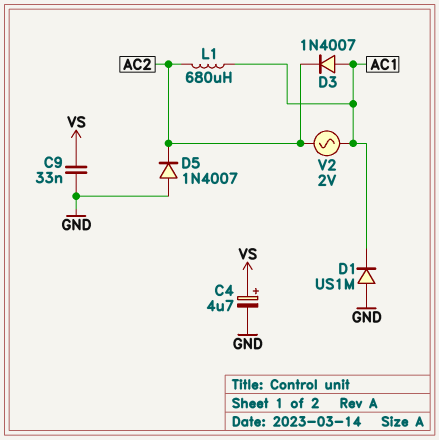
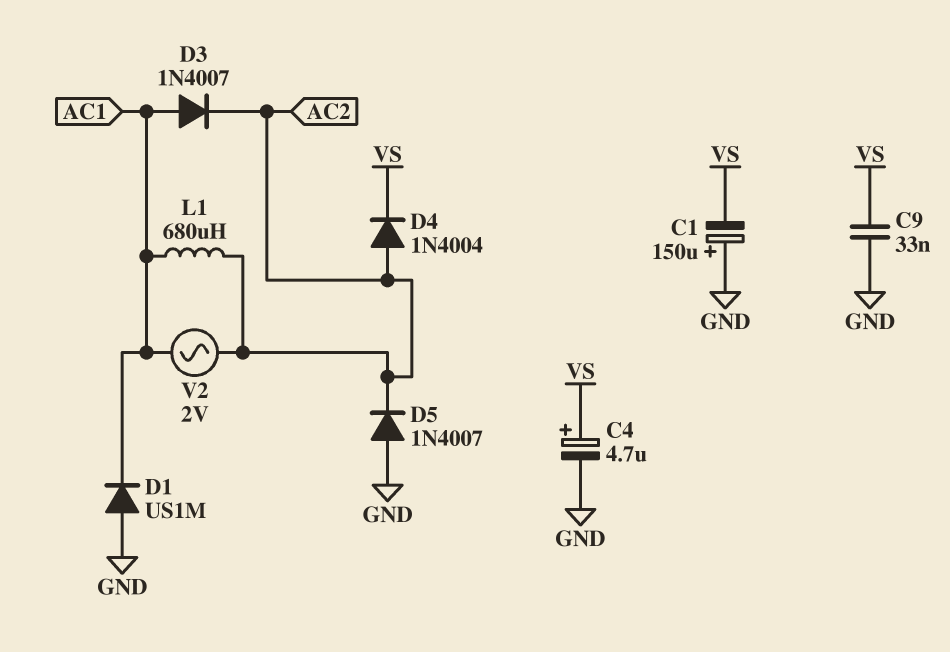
C1: none -> 150uF (plus GND, minus VS)
D4: none -> diode 1N4004 (A AC2, K VS)

